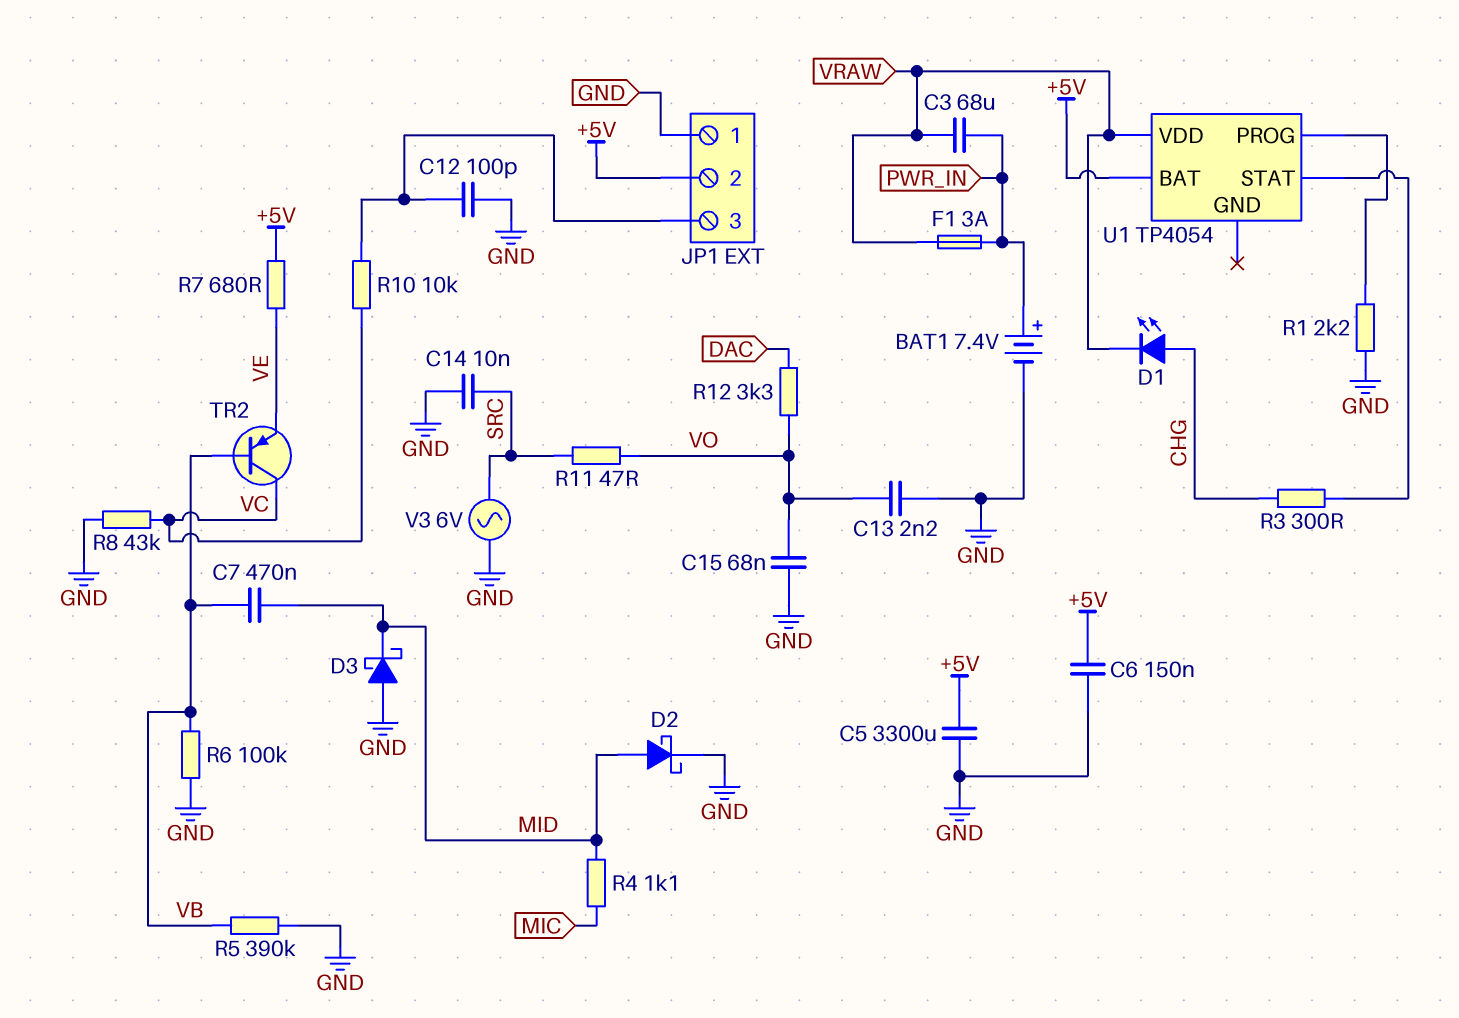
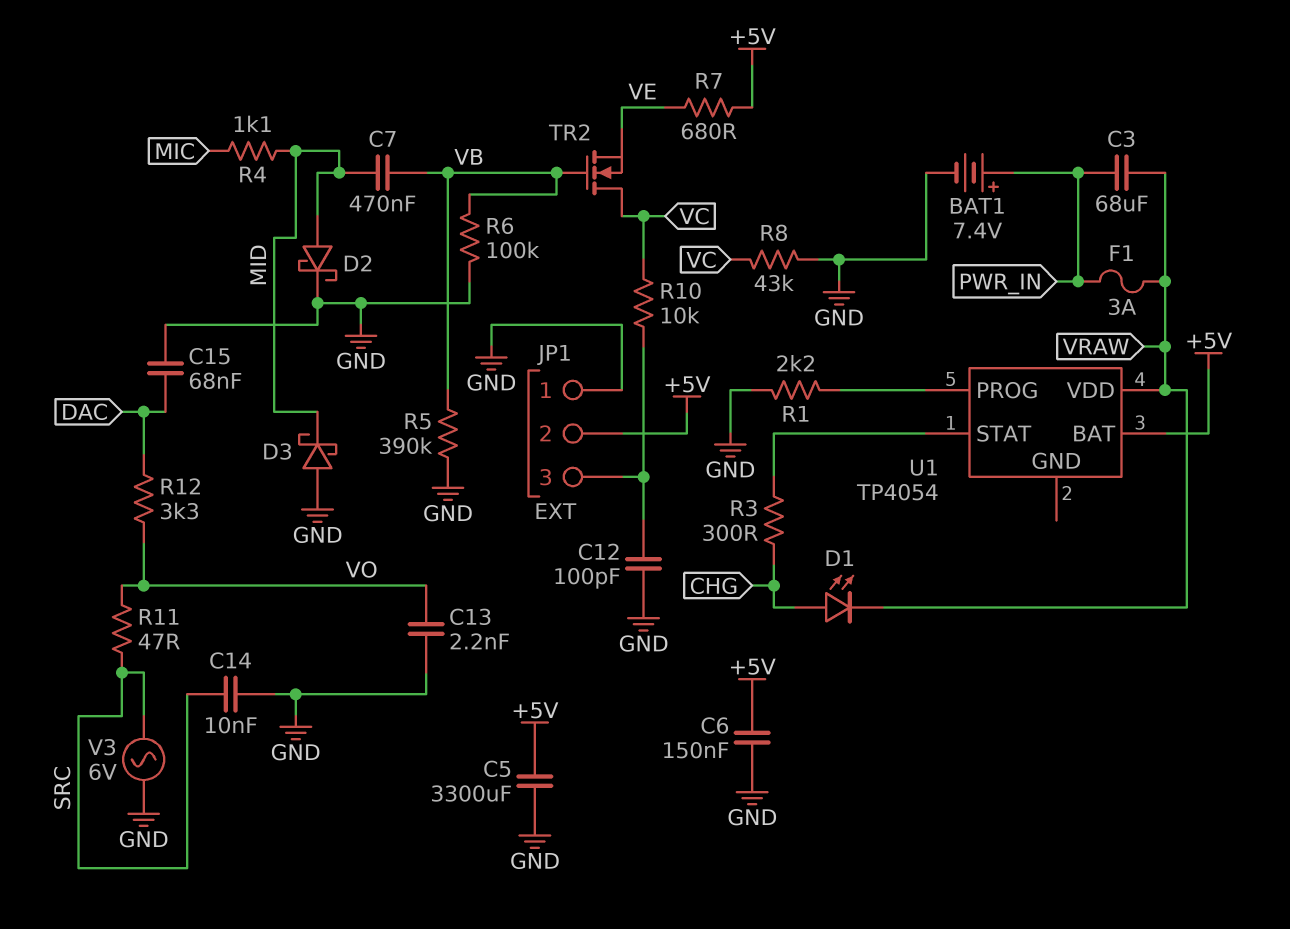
C15: 68nF (GND, VO) -> 68nF (DAC, GND)
TR2: PNP (B VB, C VC, E VE) -> NMOS (G VB, D VC, S VE)

